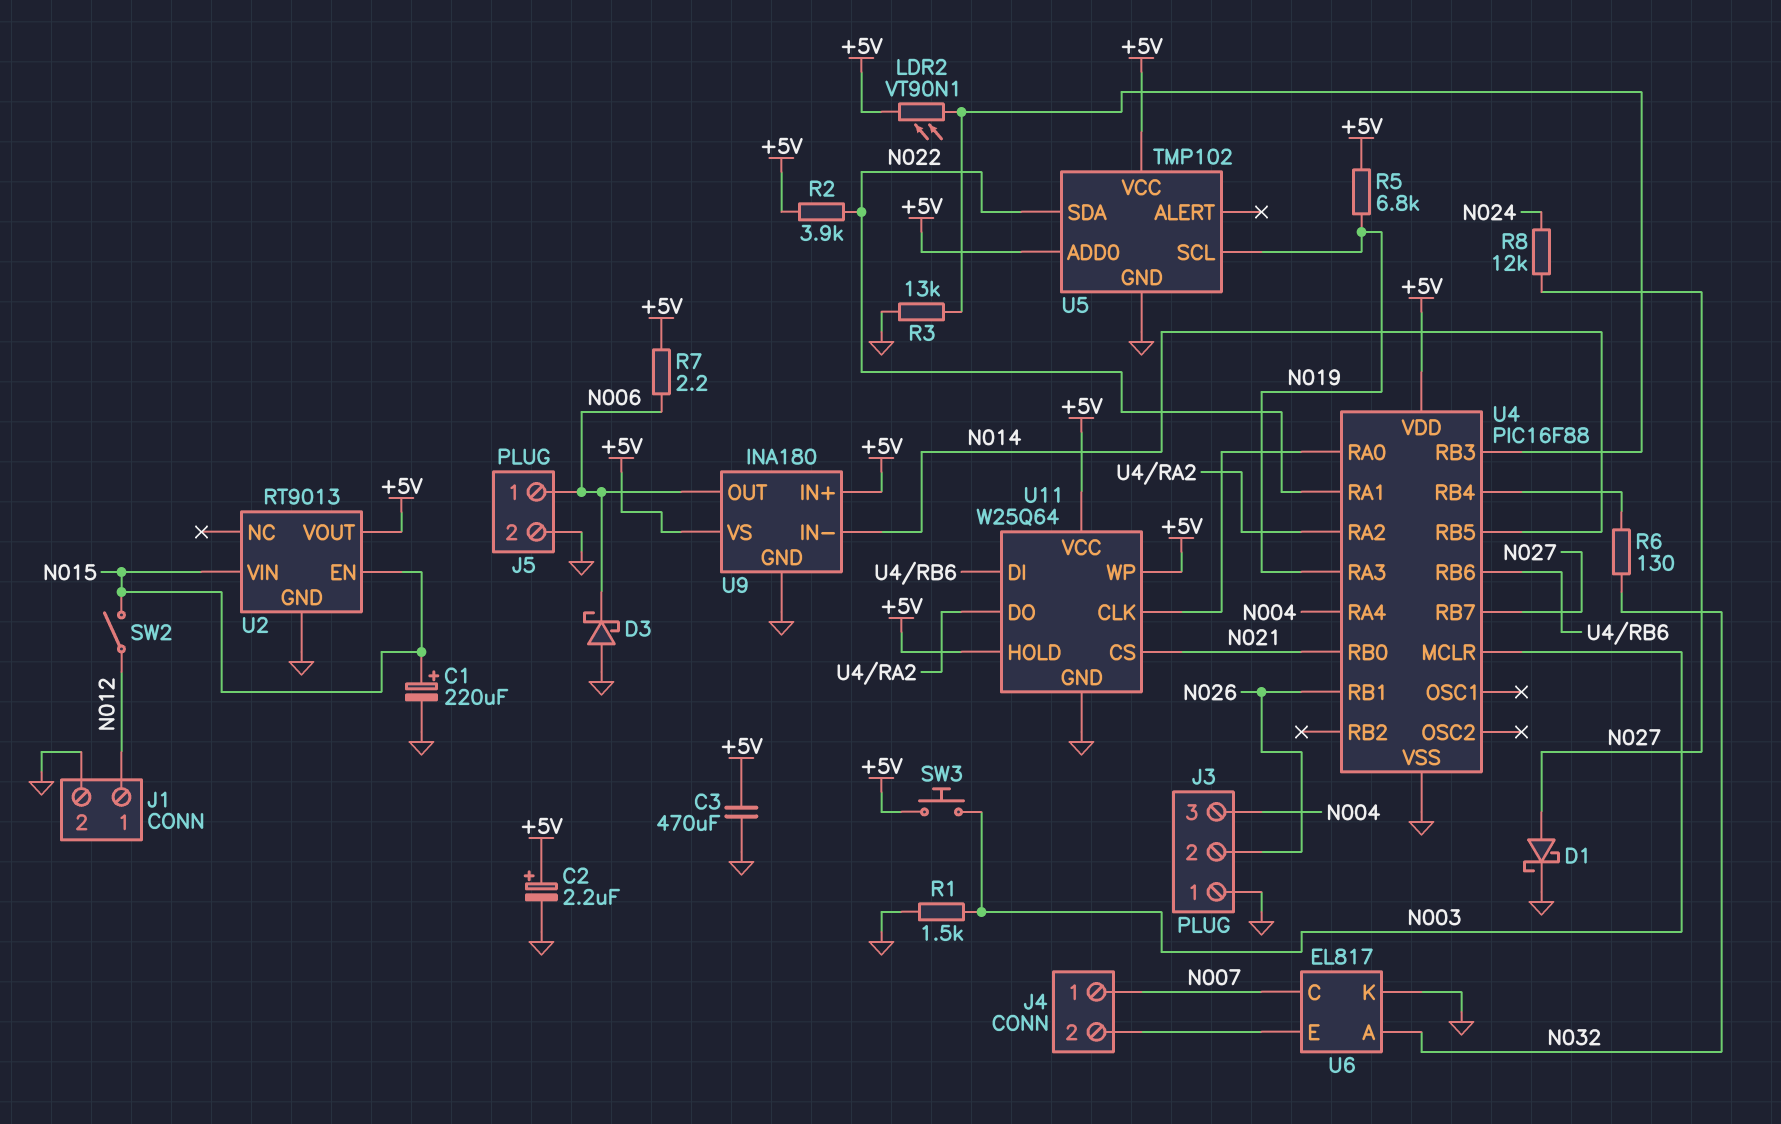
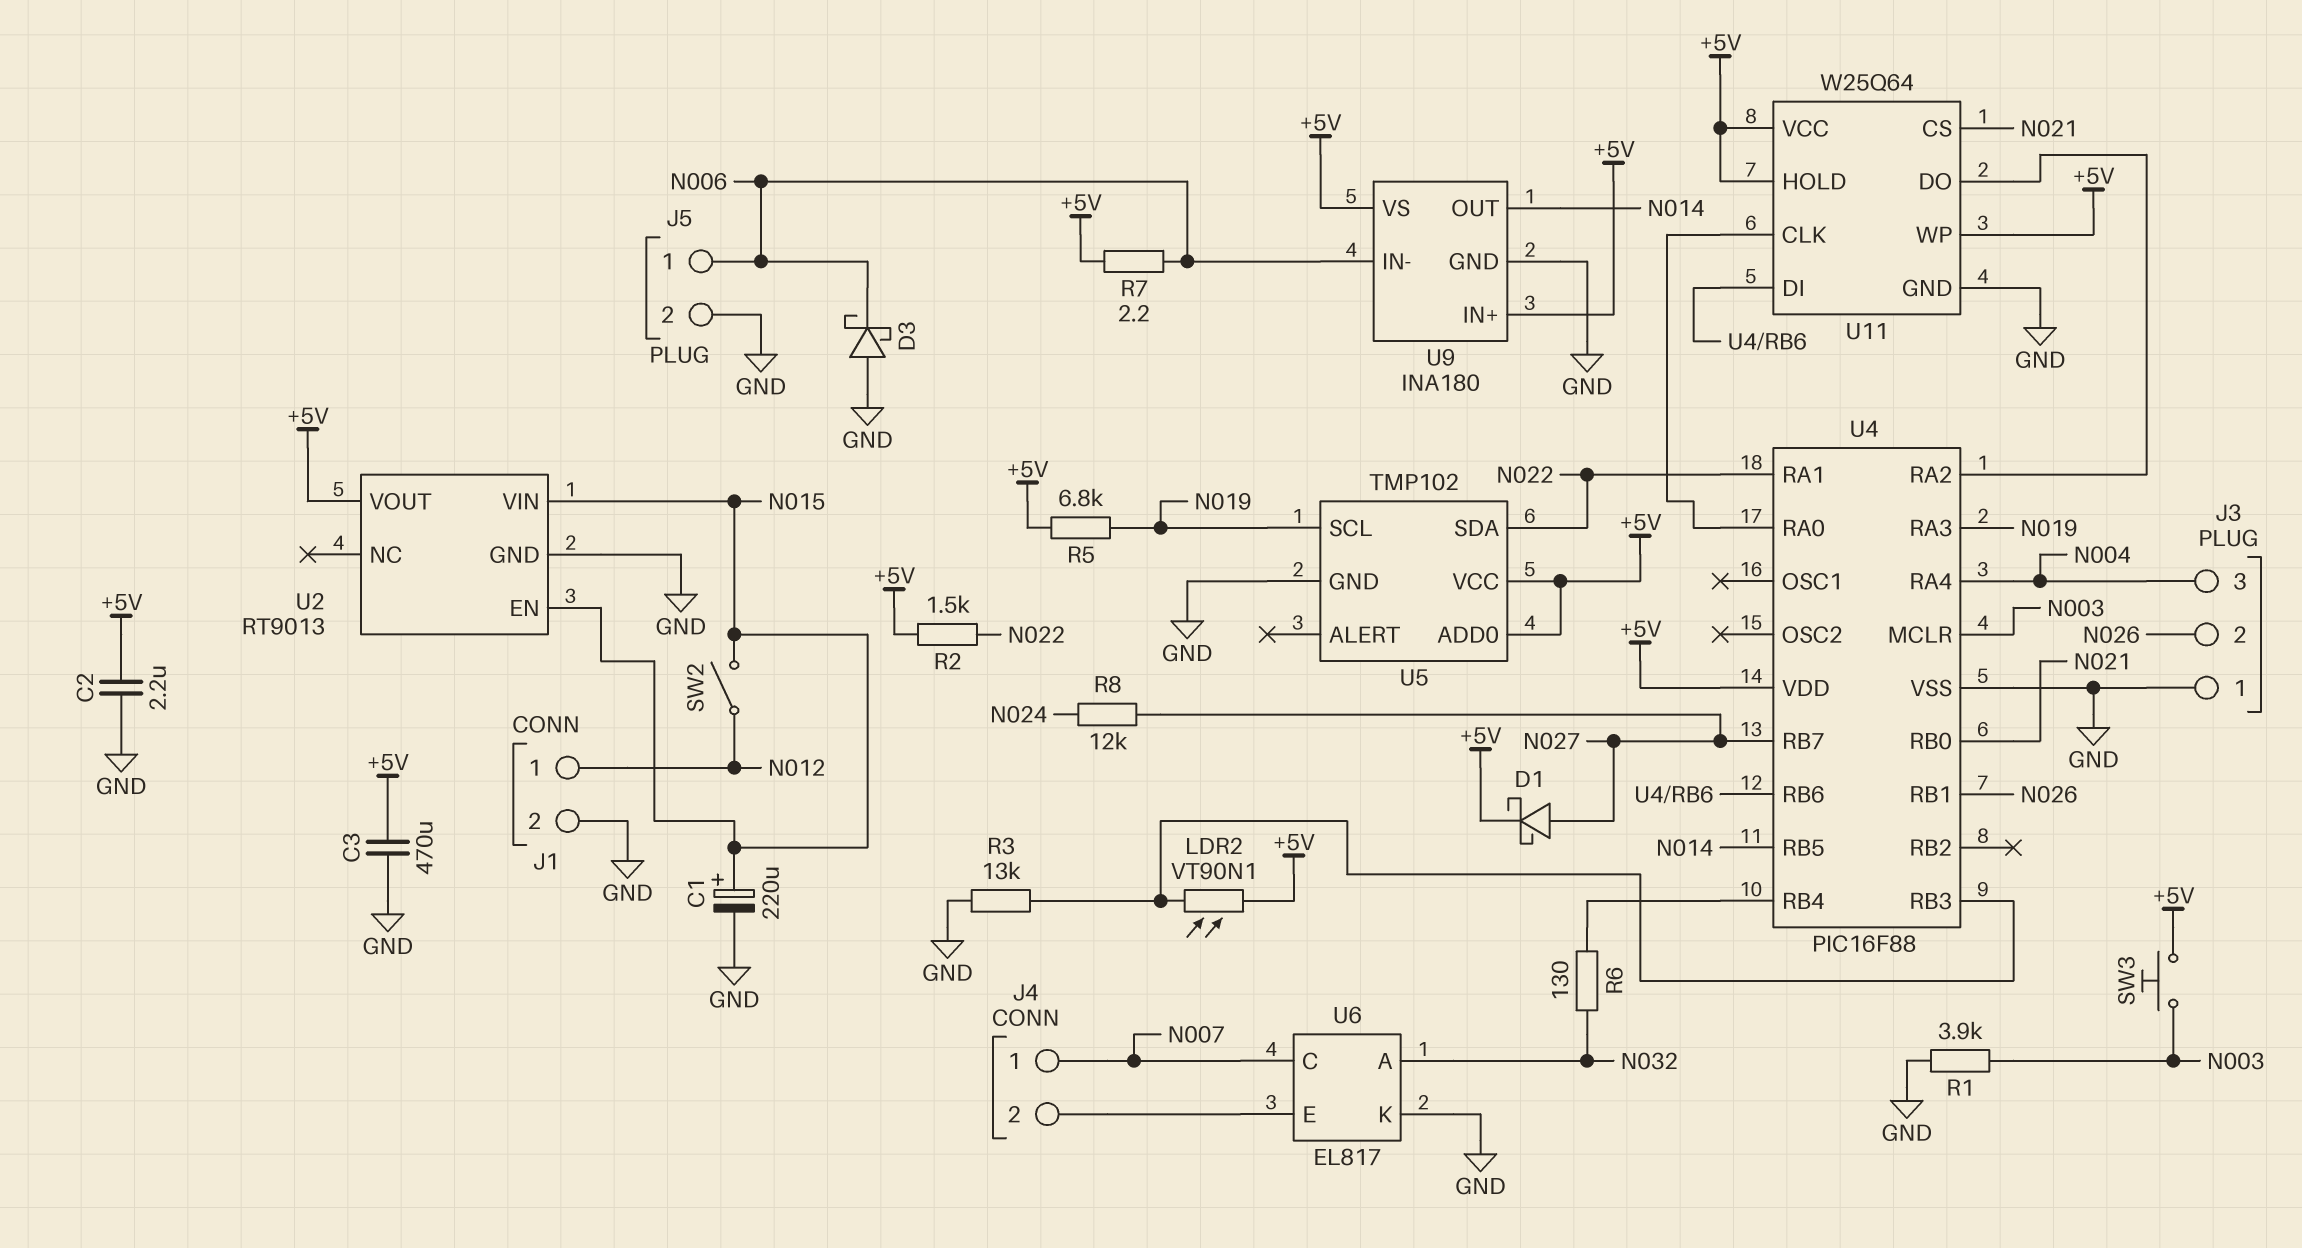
C2: 2.2uF (plus +5V, minus GND) -> 2.2uF (+5V, GND)
D1: schottky (A N027, K GND) -> schottky (A N027, K +5V)
R1: 1.5k (GND, N003) -> 3.9k (GND, N003)
R2: 3.9k (+5V, N022) -> 1.5k (+5V, N022)
U9 pin IN-: N014 -> N006
U9 pin OUT: N006 -> N014

